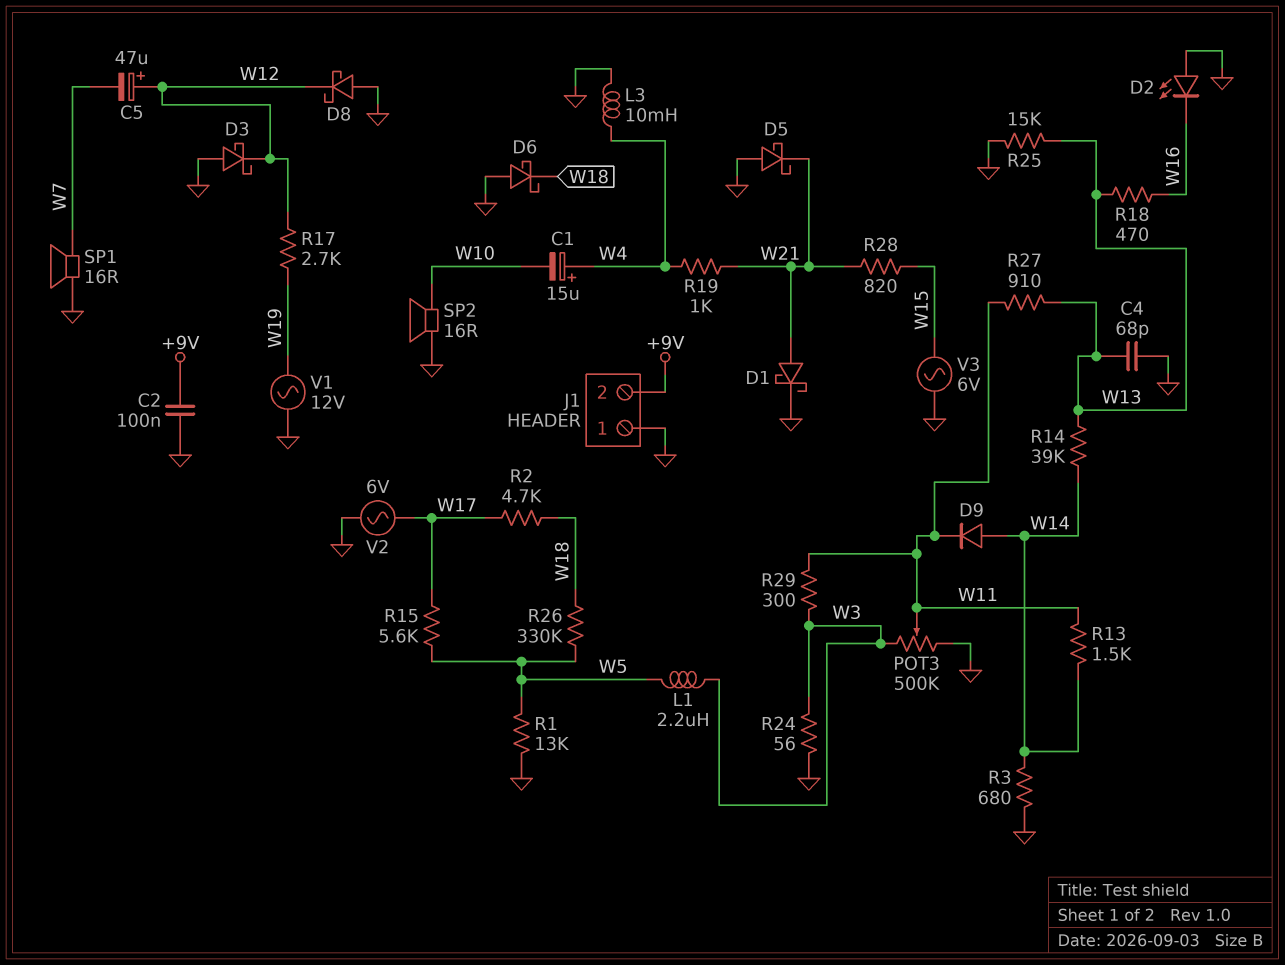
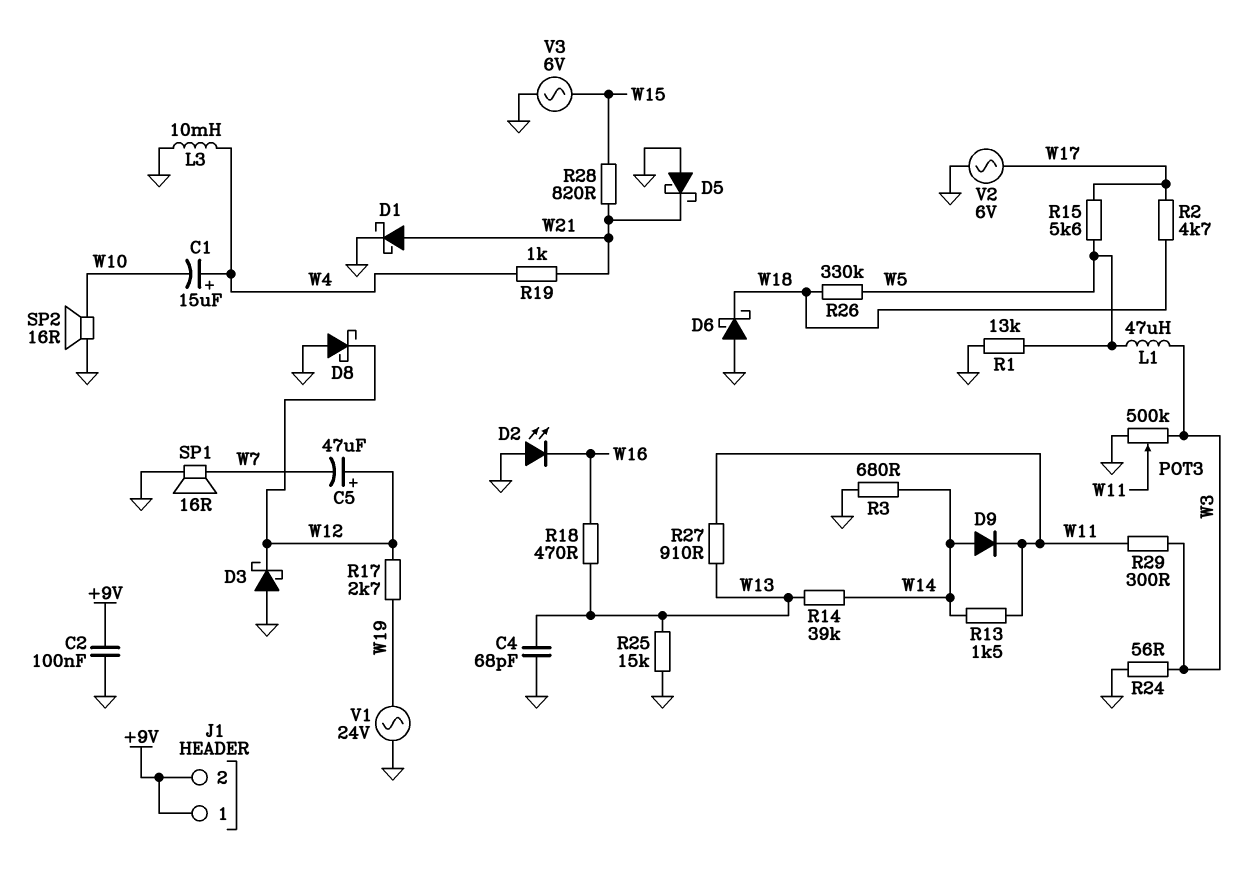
J1 pin 1: GND -> +9V
L1: 2.2uH (W3, W5) -> 47uH (W3, W5)
V1: AC 12V (GND, W19) -> AC 24V (GND, W19)

